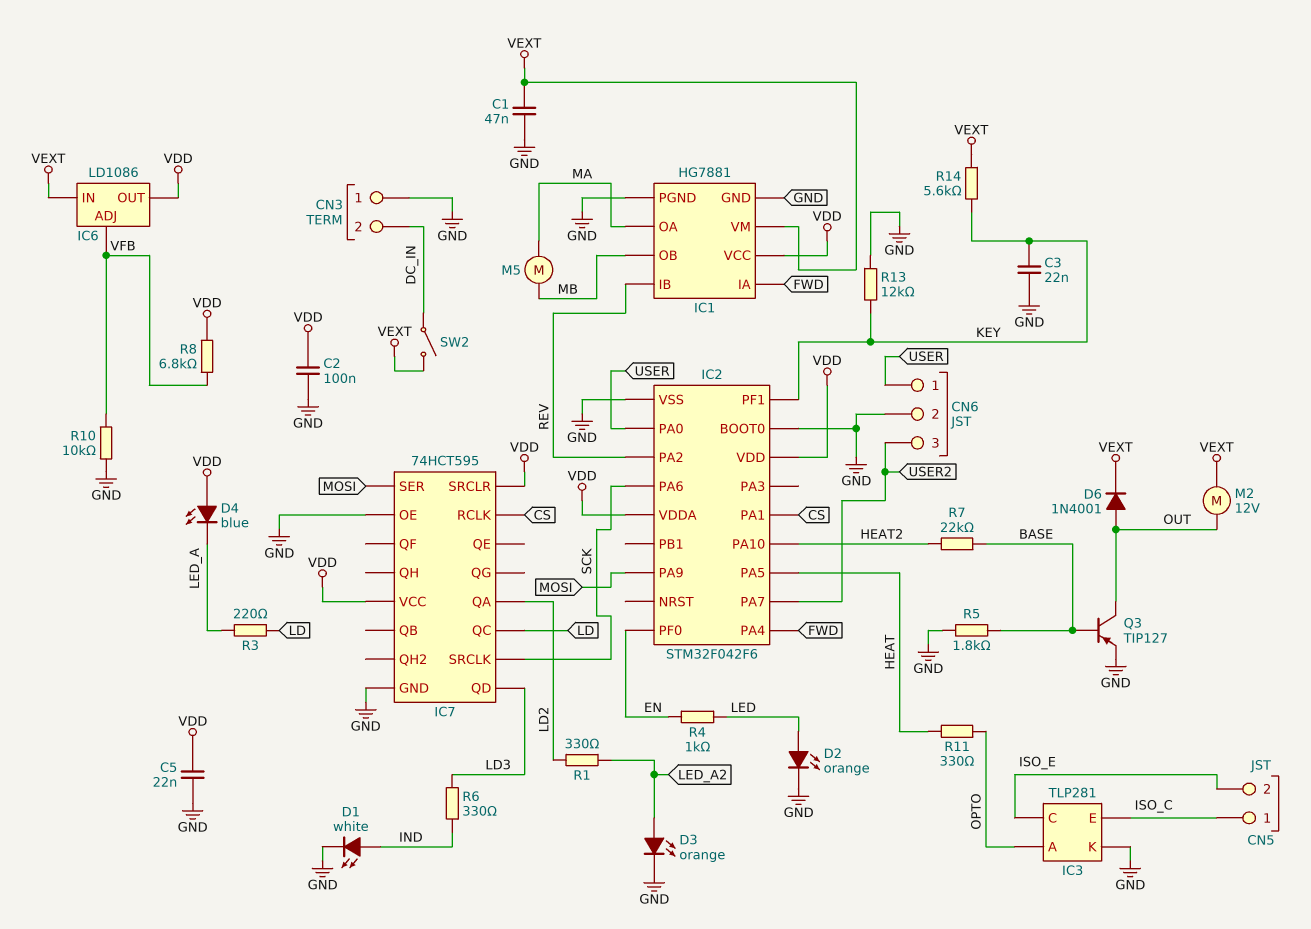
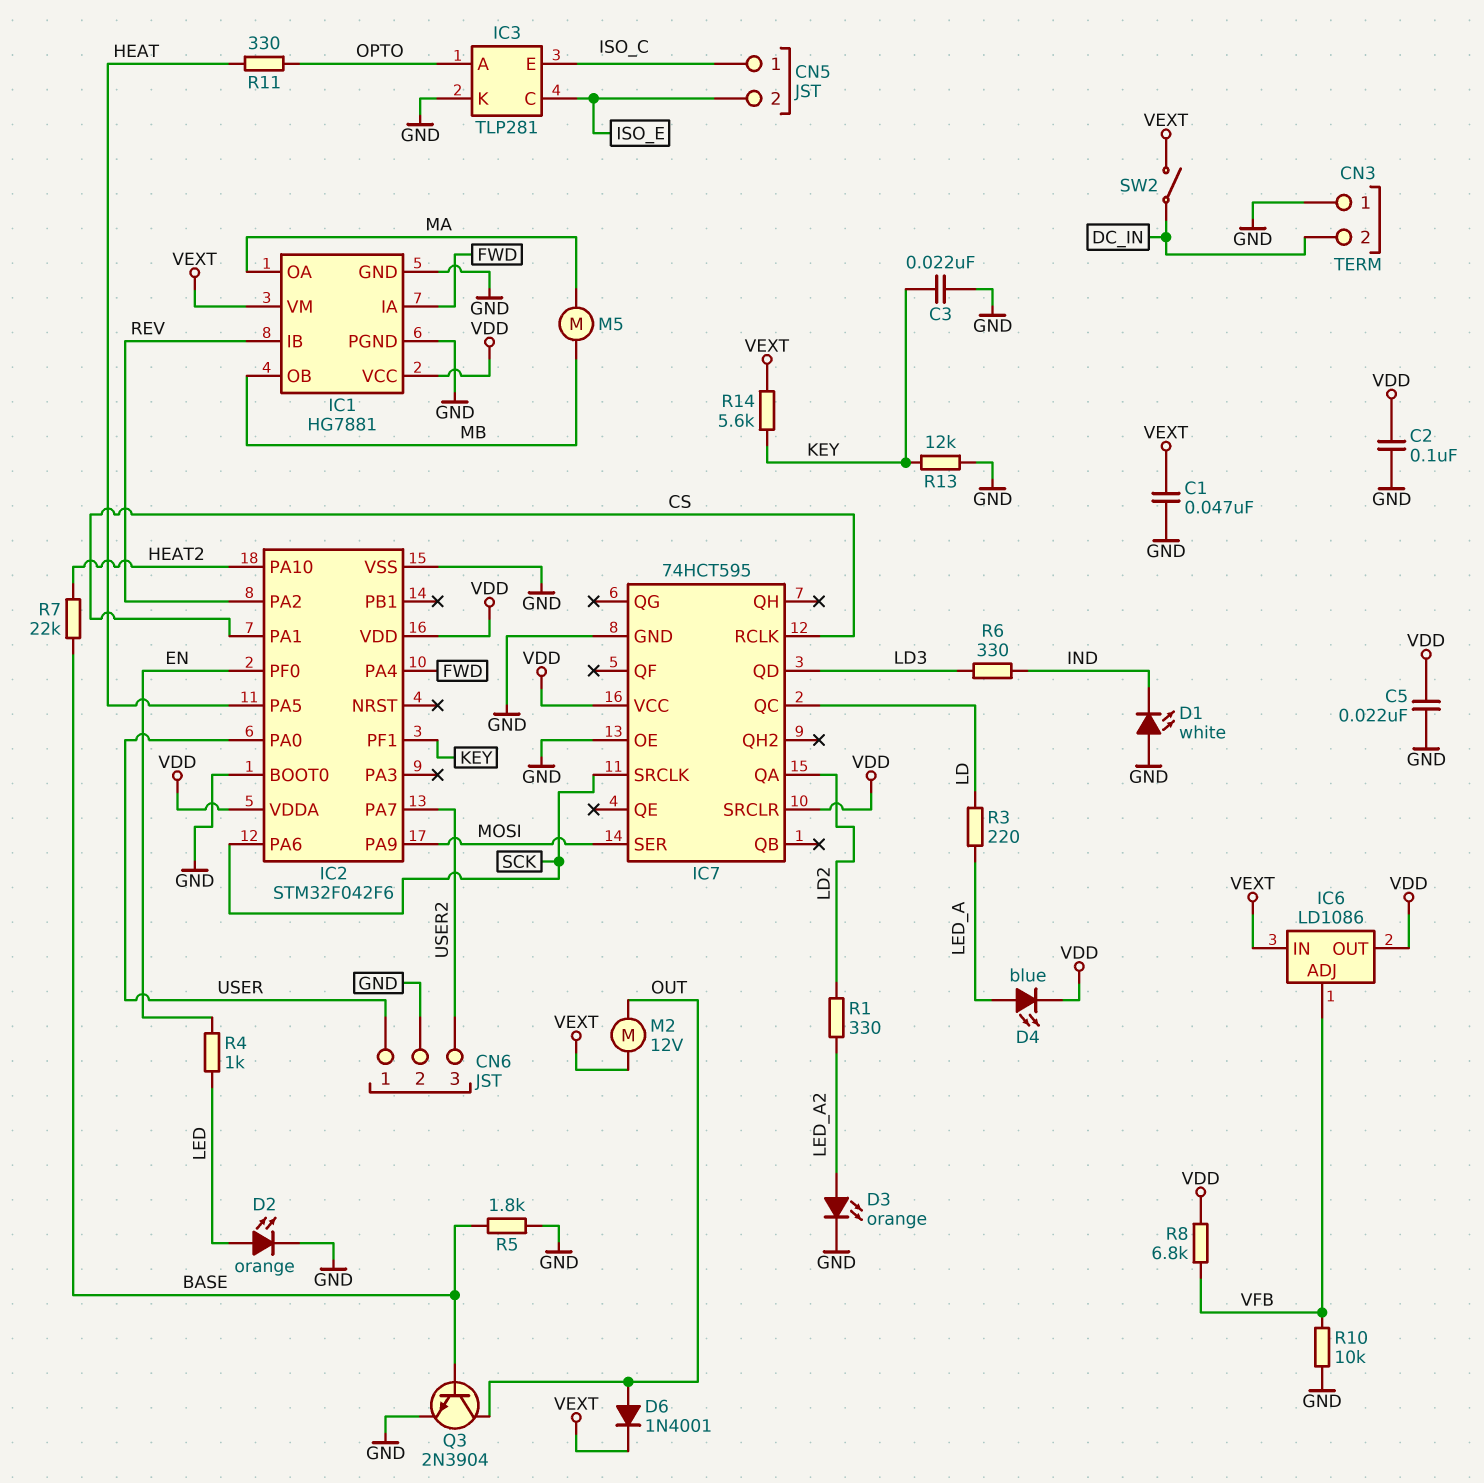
D1: LED white (A IND, K GND) -> LED white (A GND, K IND)
D4: LED blue (A VDD, K LED_A) -> LED blue (A LED_A, K VDD)
Q3: PNP TIP127 (B BASE, C OUT, E GND) -> NPN 2N3904 (B BASE, C OUT, E GND)

